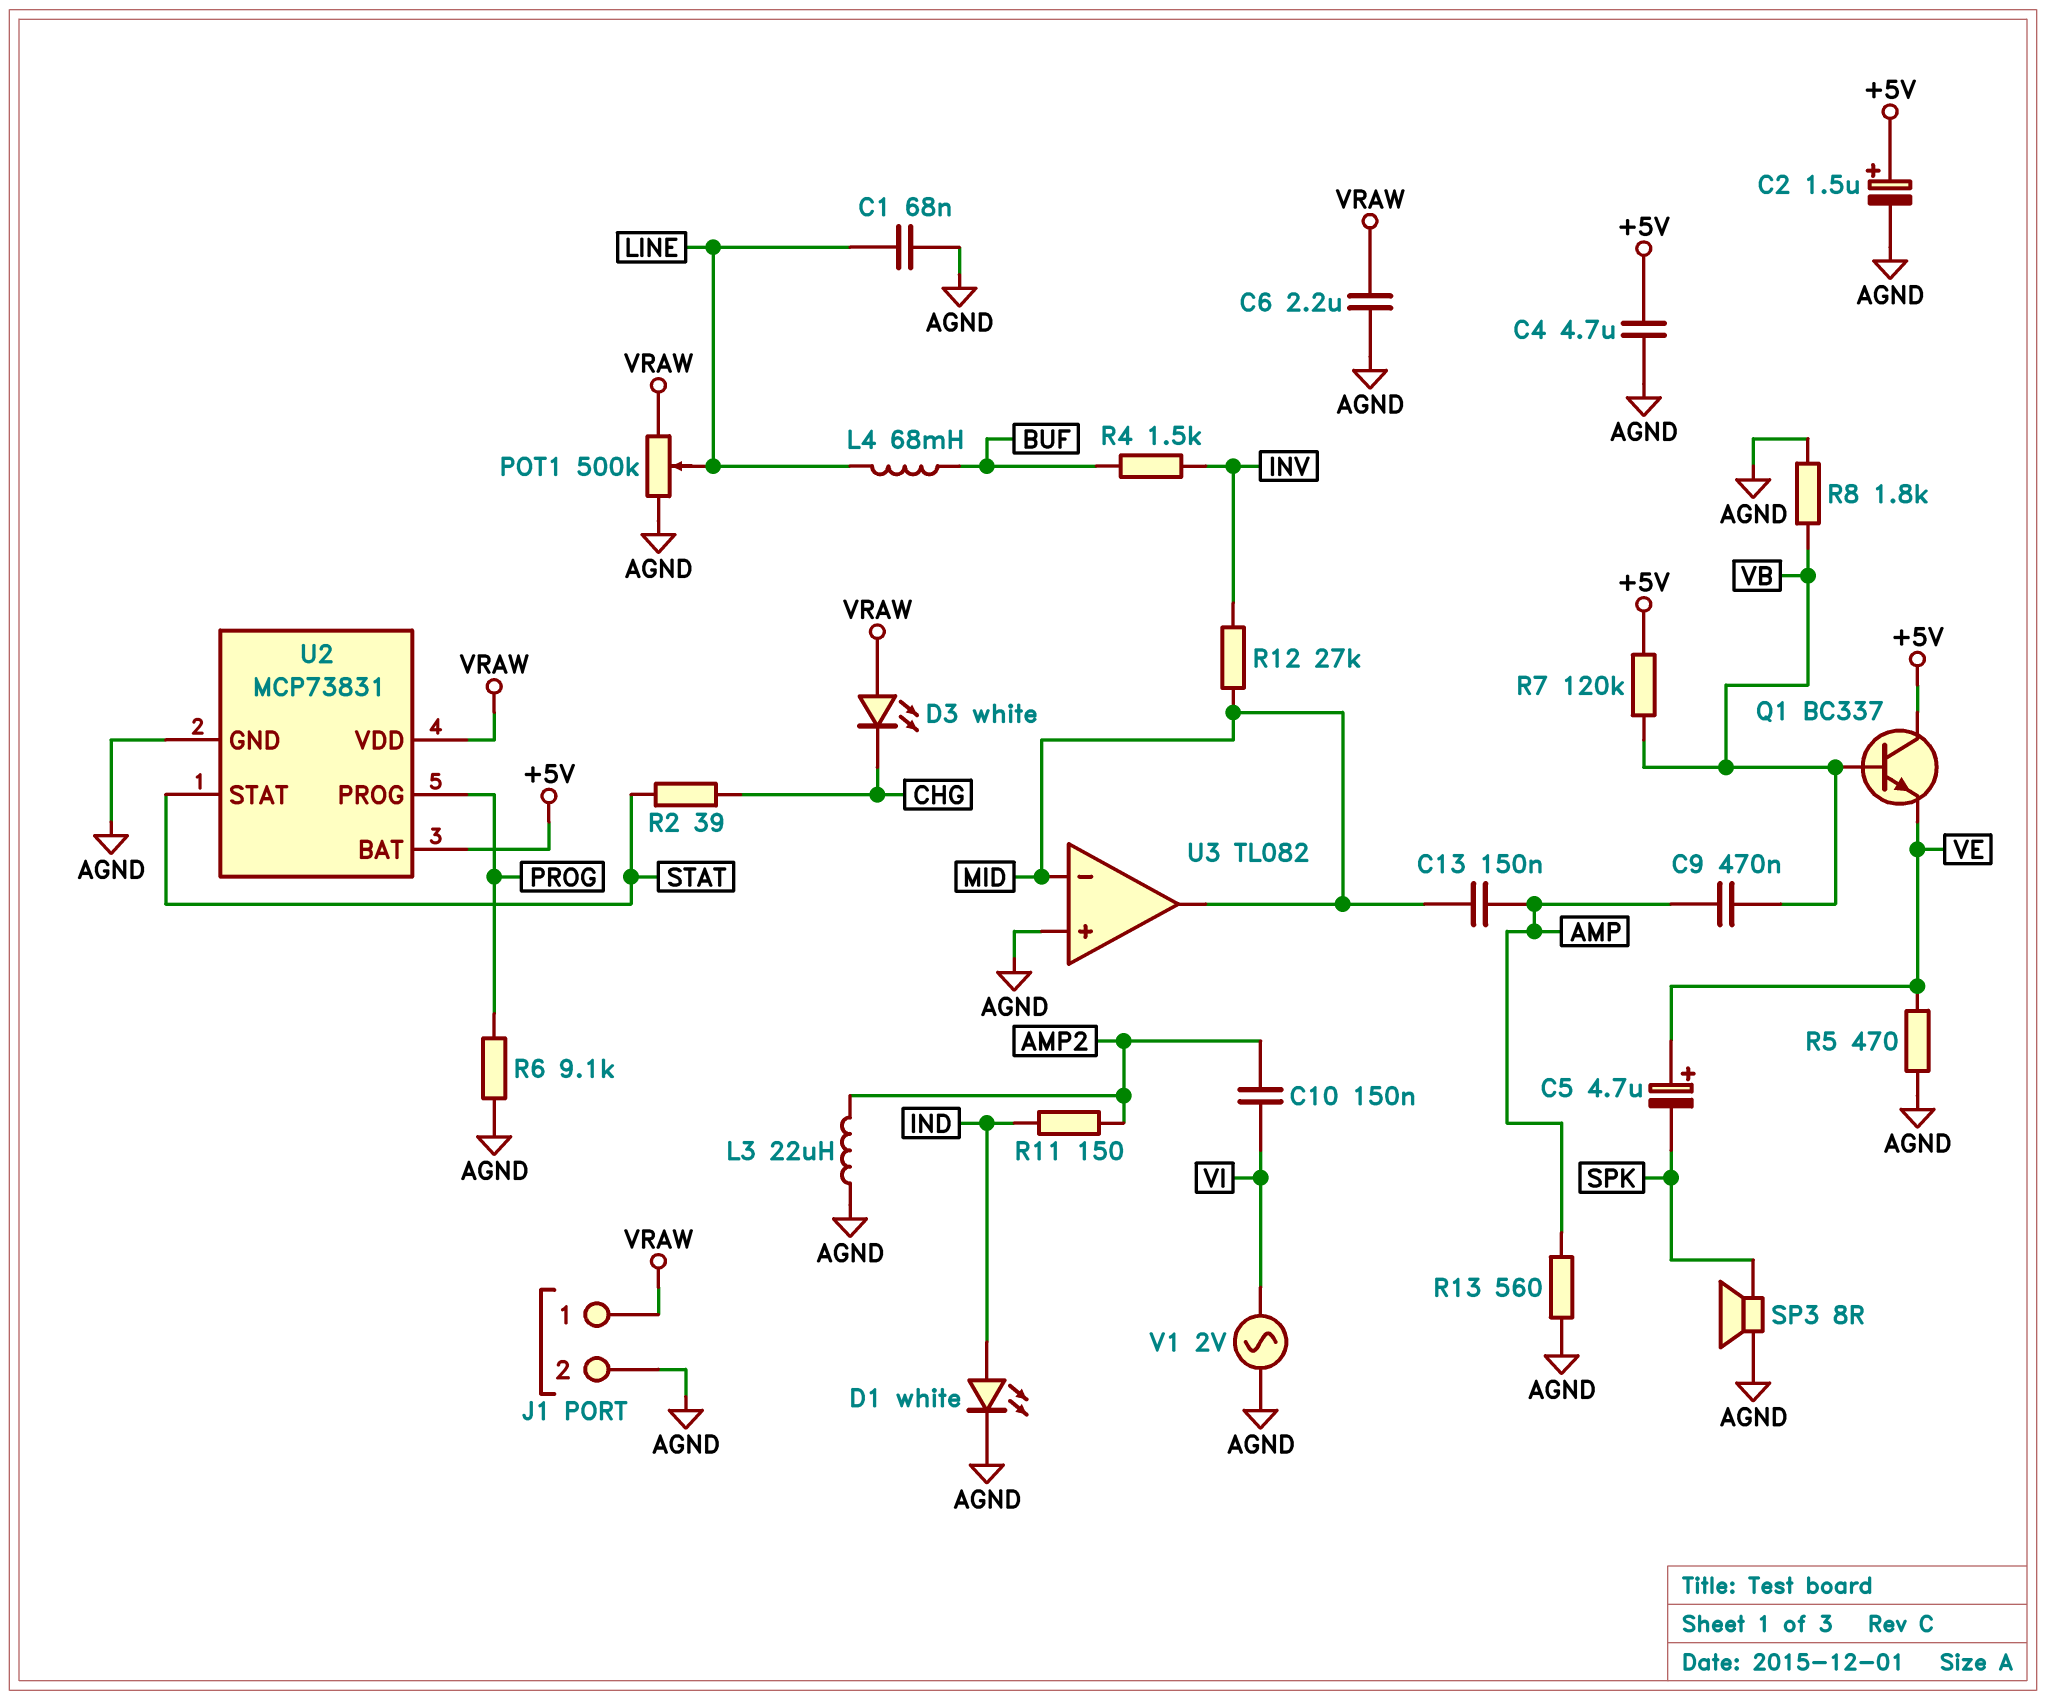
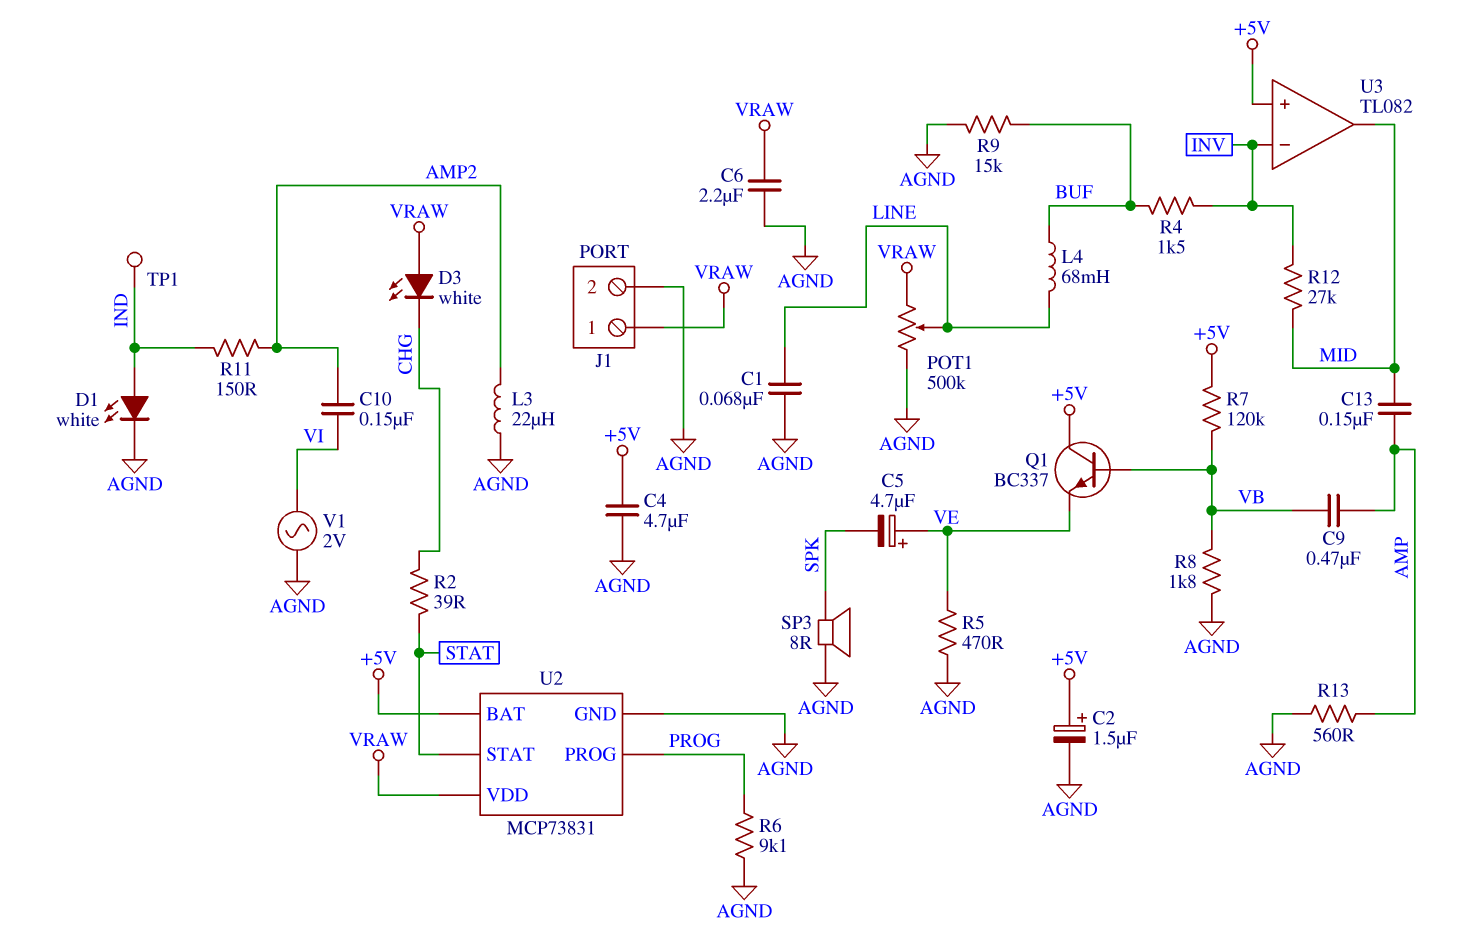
R9: none -> 15k (AGND, BUF)
TP1: none -> test point (IND)
U3 pin in+: AGND -> +5V
U3 pin in-: MID -> INV

